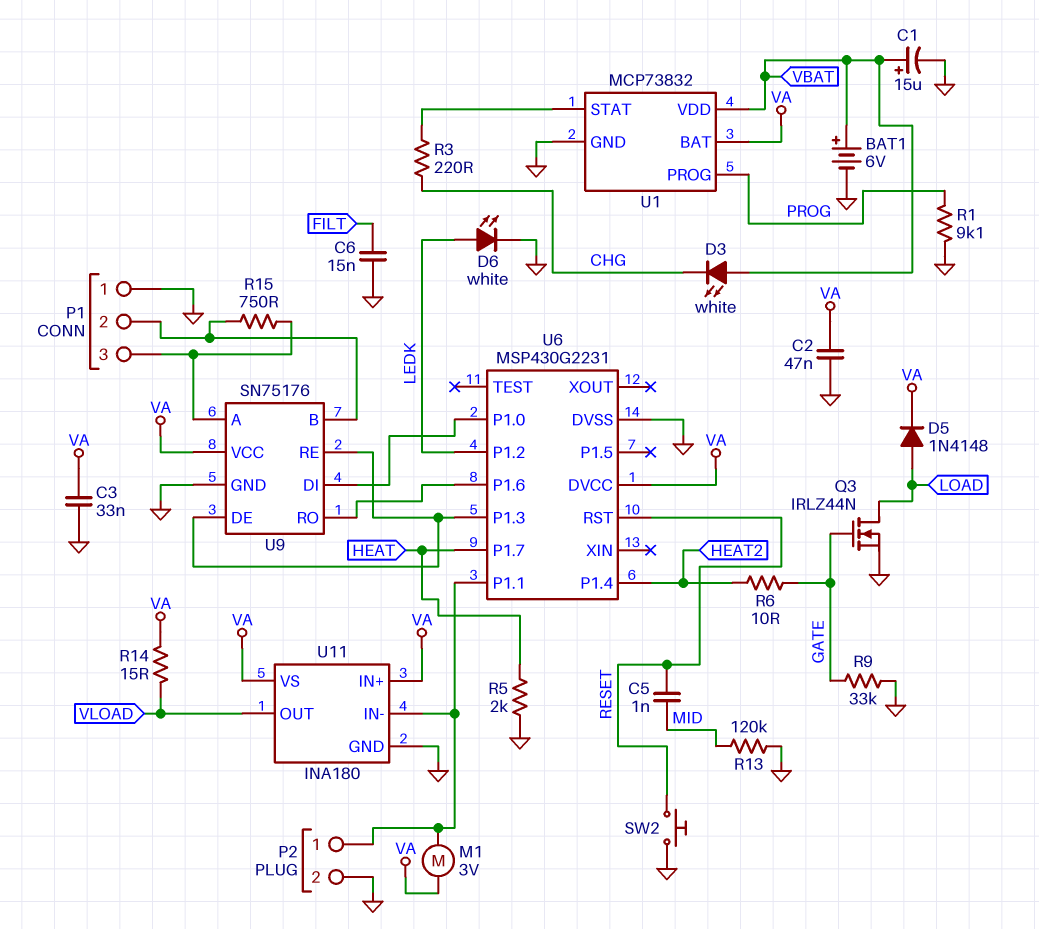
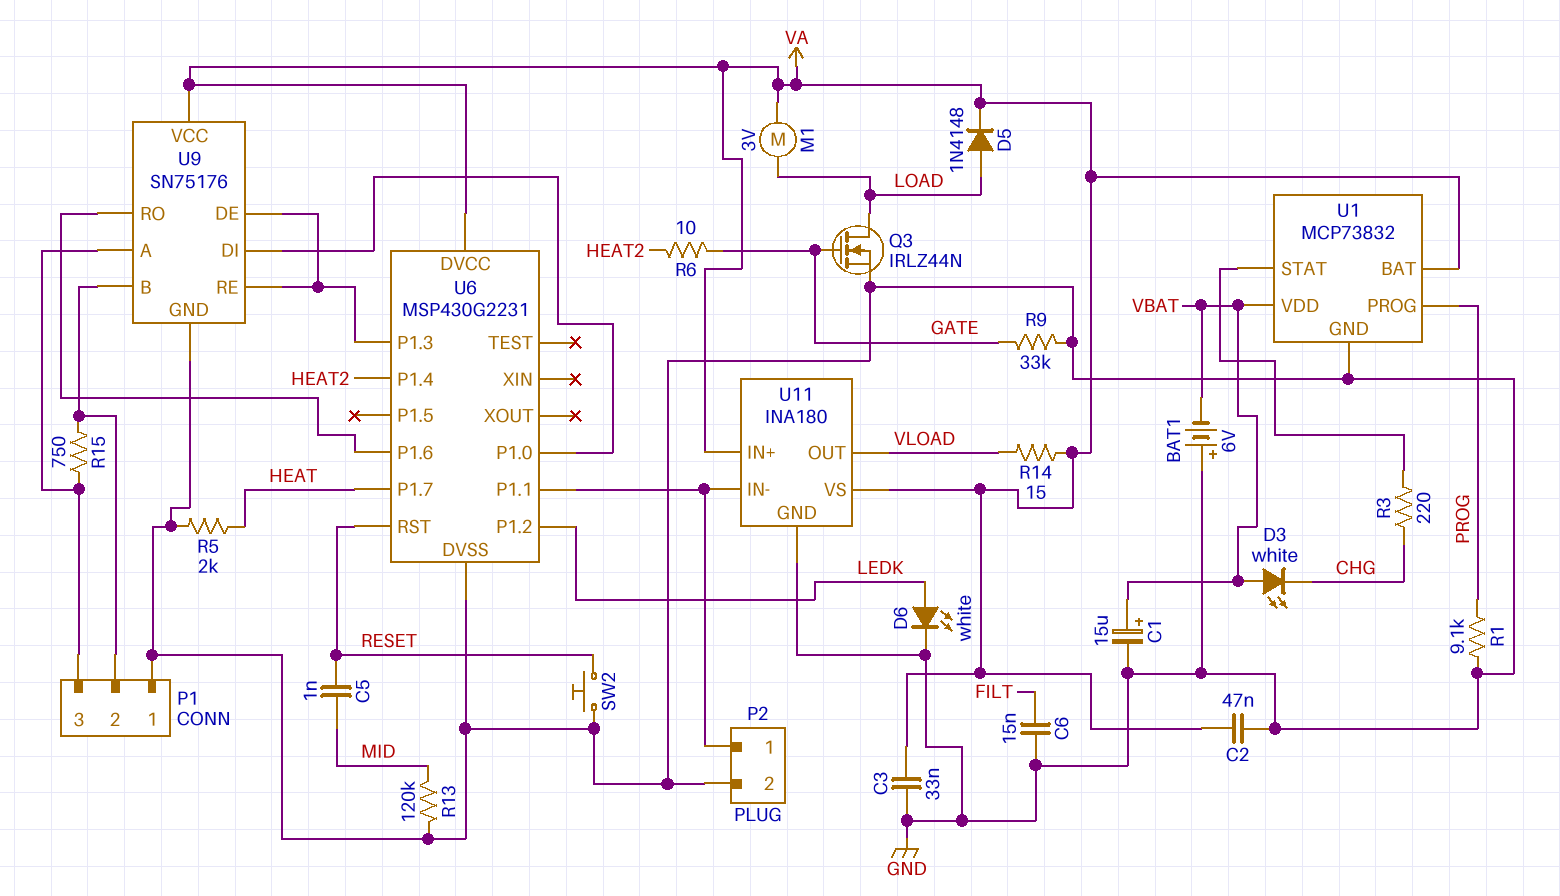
BAT1: 6V (plus VBAT, minus GND) -> 6V (plus GND, minus VBAT)
M1: motor 3V (P2/1, VA) -> motor 3V (LOAD, VA)

